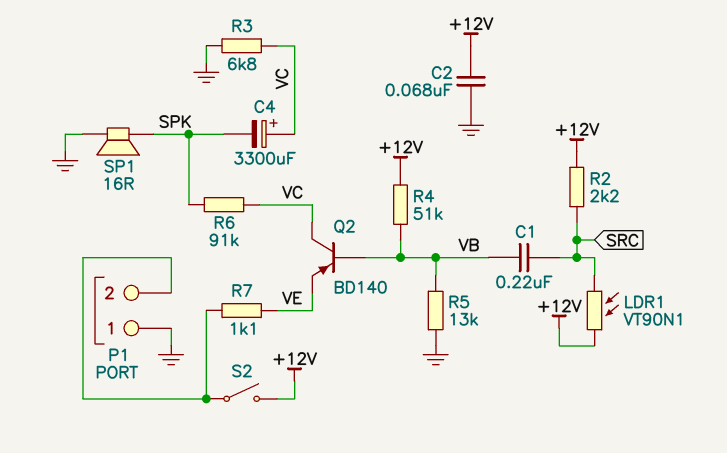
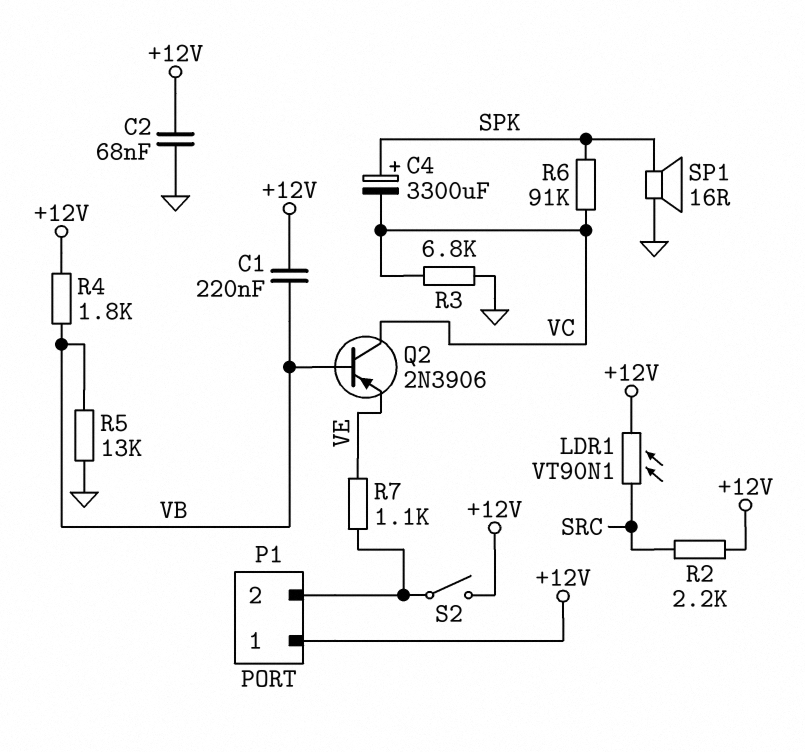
C1: 220nF (SRC, VB) -> 220nF (+12V, VB)
C4: 3300uF (plus VC, minus SPK) -> 3300uF (plus SPK, minus VC)
P1 pin 1: GND -> +12V
Q2: PNP BD140 (B VB, C VC, E VE) -> PNP 2N3906 (B VB, C VC, E VE)
R4: 51k (+12V, VB) -> 1.8k (+12V, VB)

